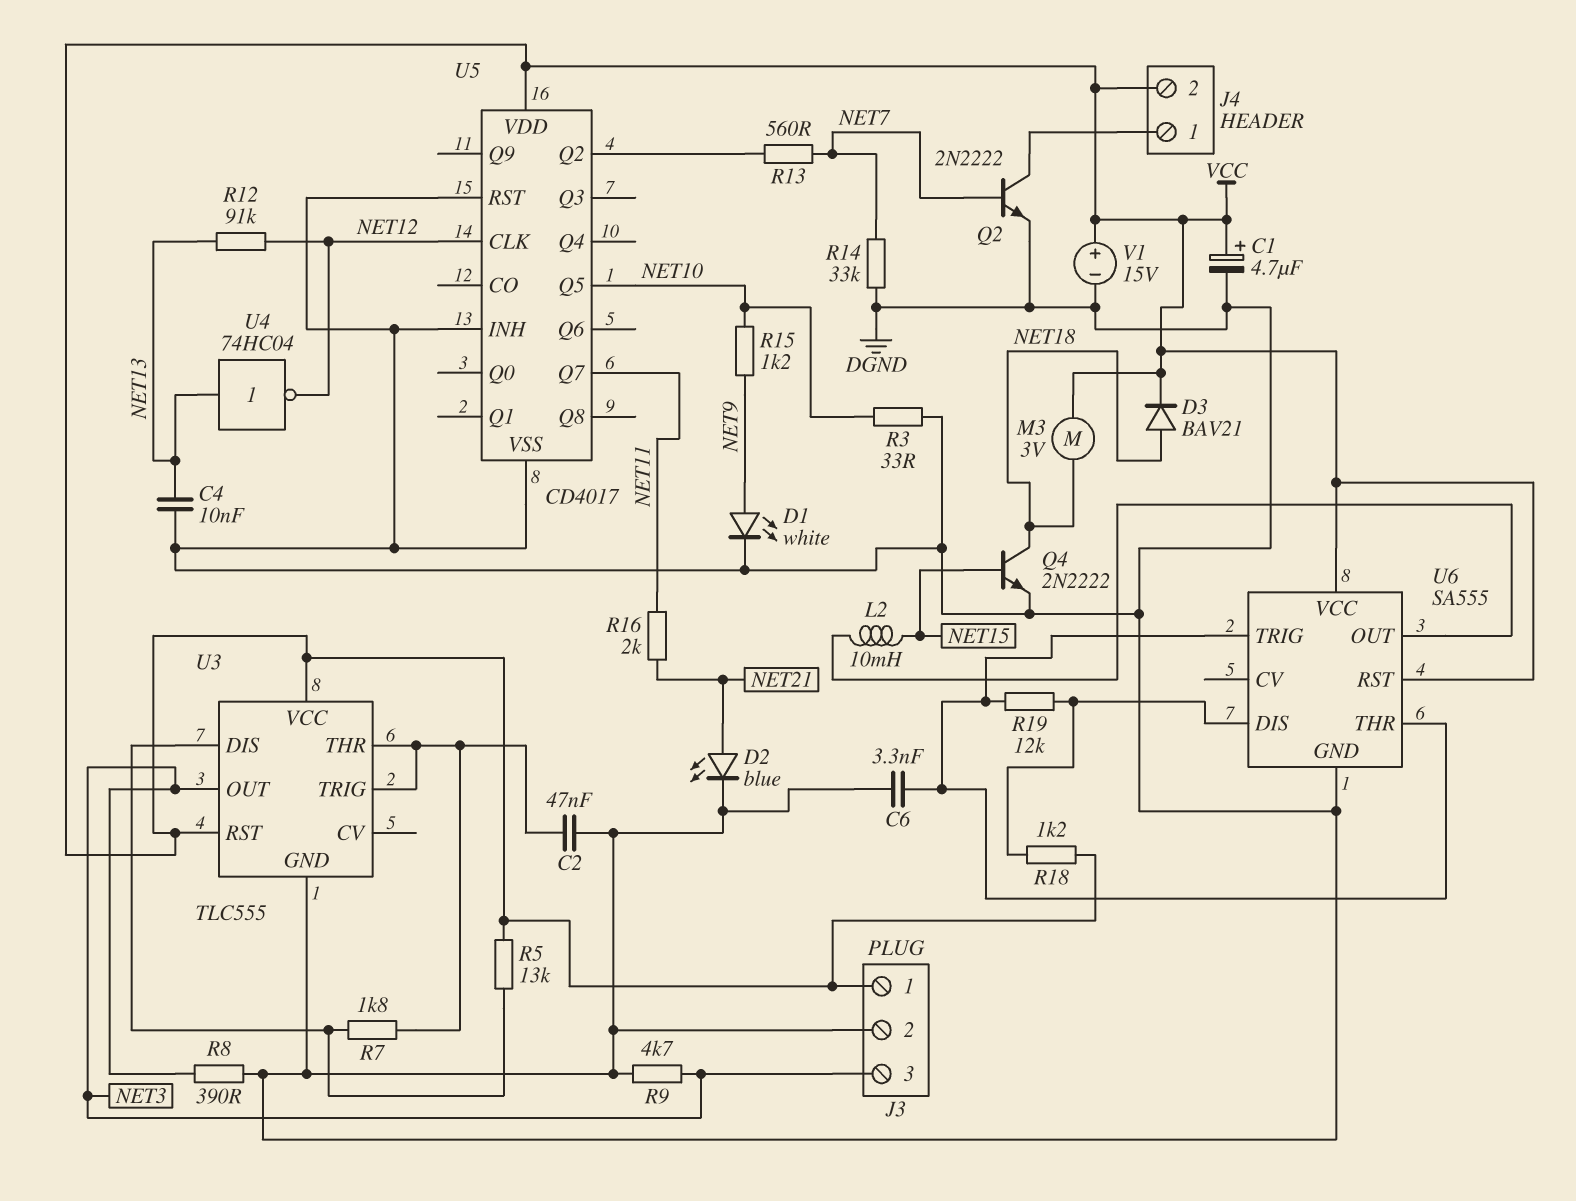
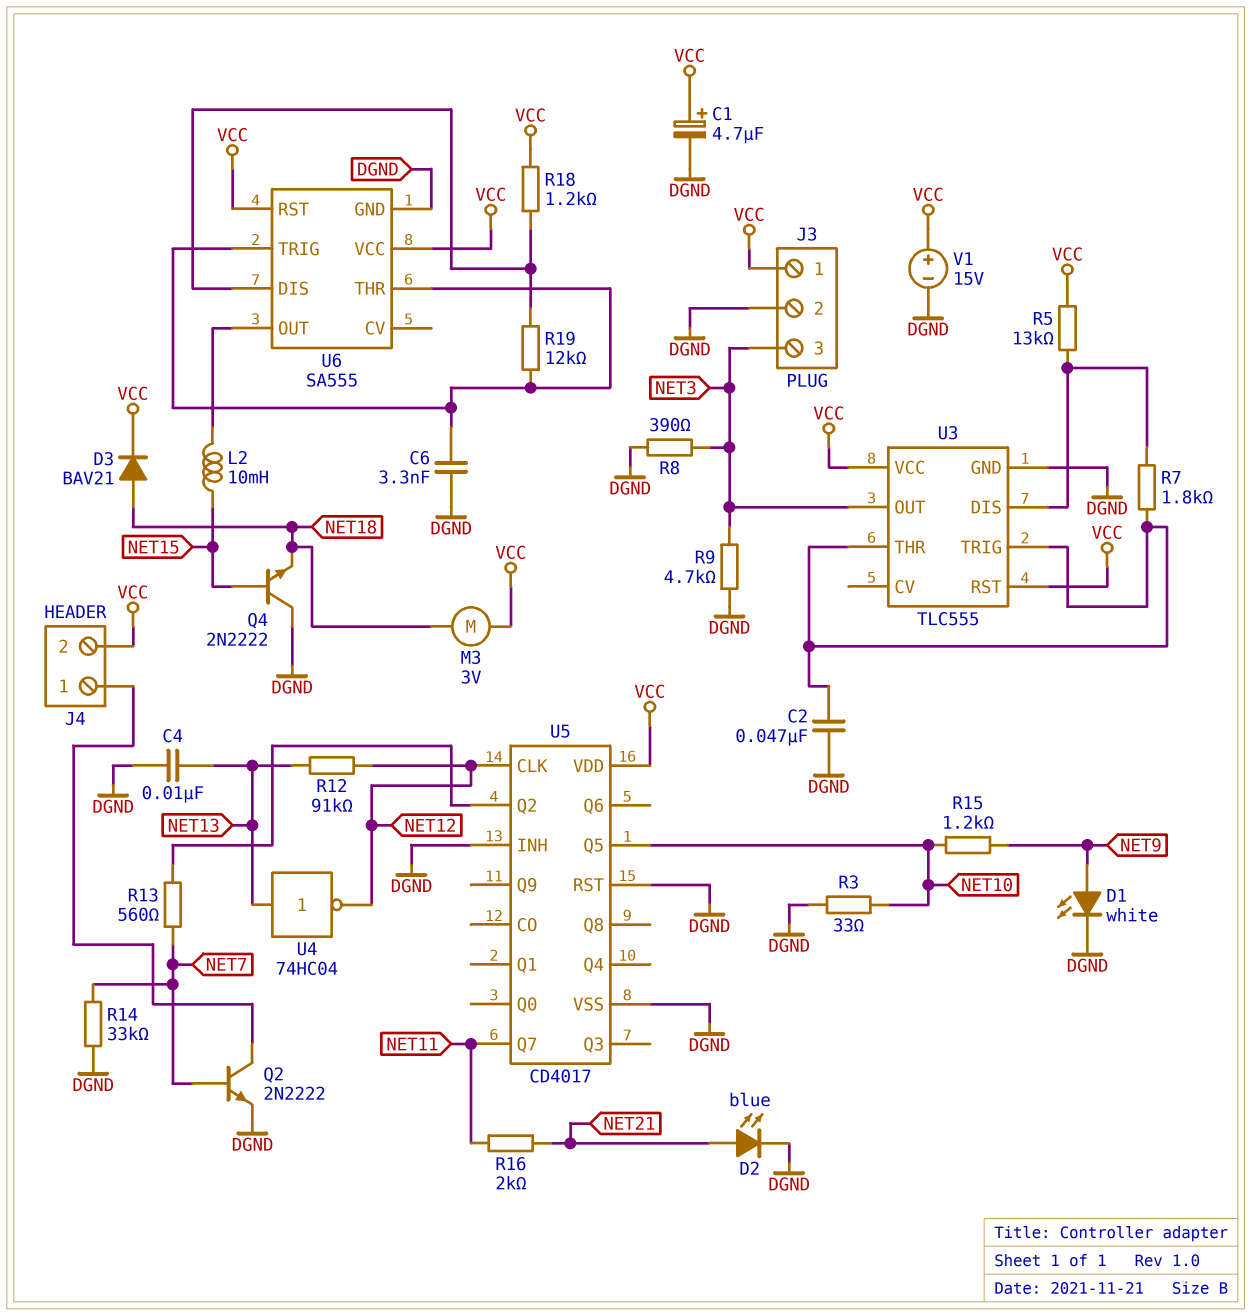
Q4: NPN 2N2222 (B NET15, C NET18, E DGND) -> NPN 2N2222 (B NET15, C DGND, E NET18)

